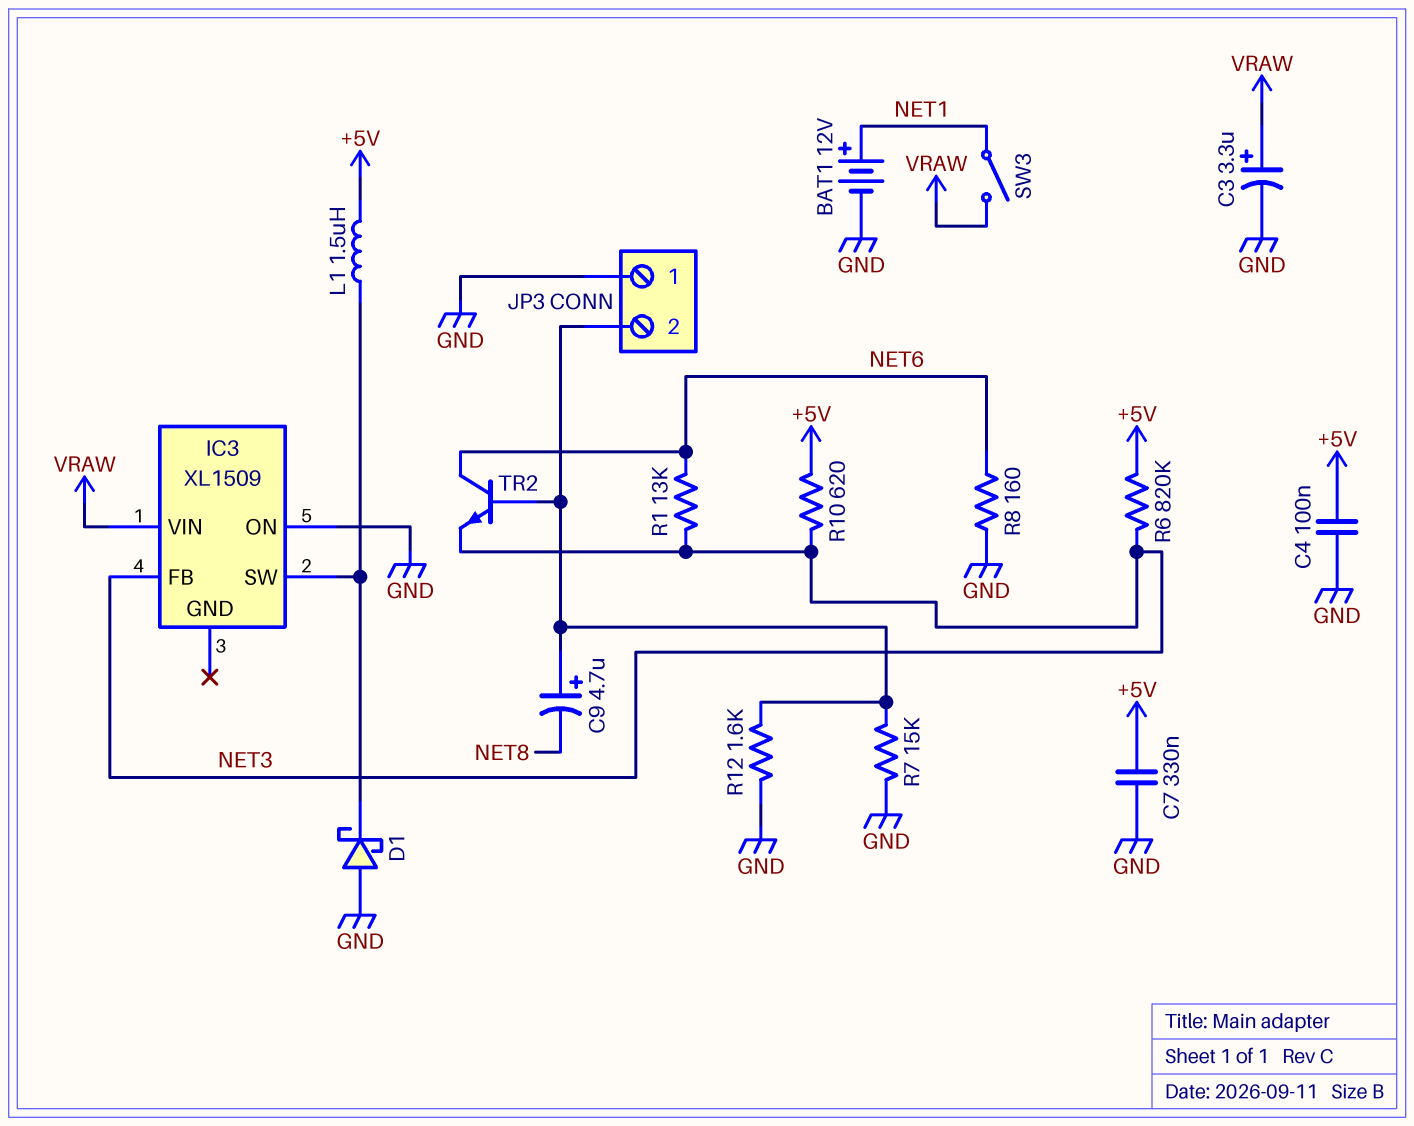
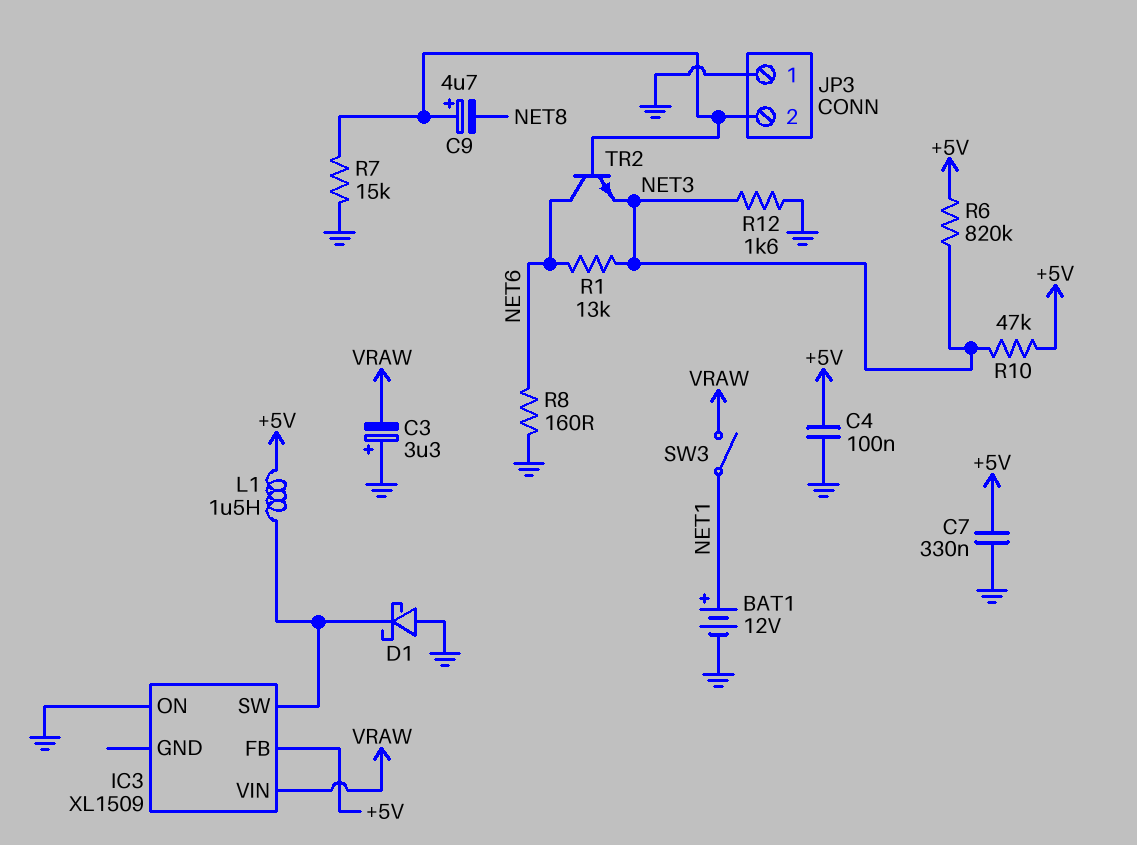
C3: 3.3uF (plus VRAW, minus GND) -> 3.3uF (plus GND, minus VRAW)
IC3 pin FB: NET3 -> +5V
R10: 620 (+5V, NET3) -> 47k (+5V, NET3)
R12: 1.6k (GND, JP3/2) -> 1.6k (GND, NET3)

